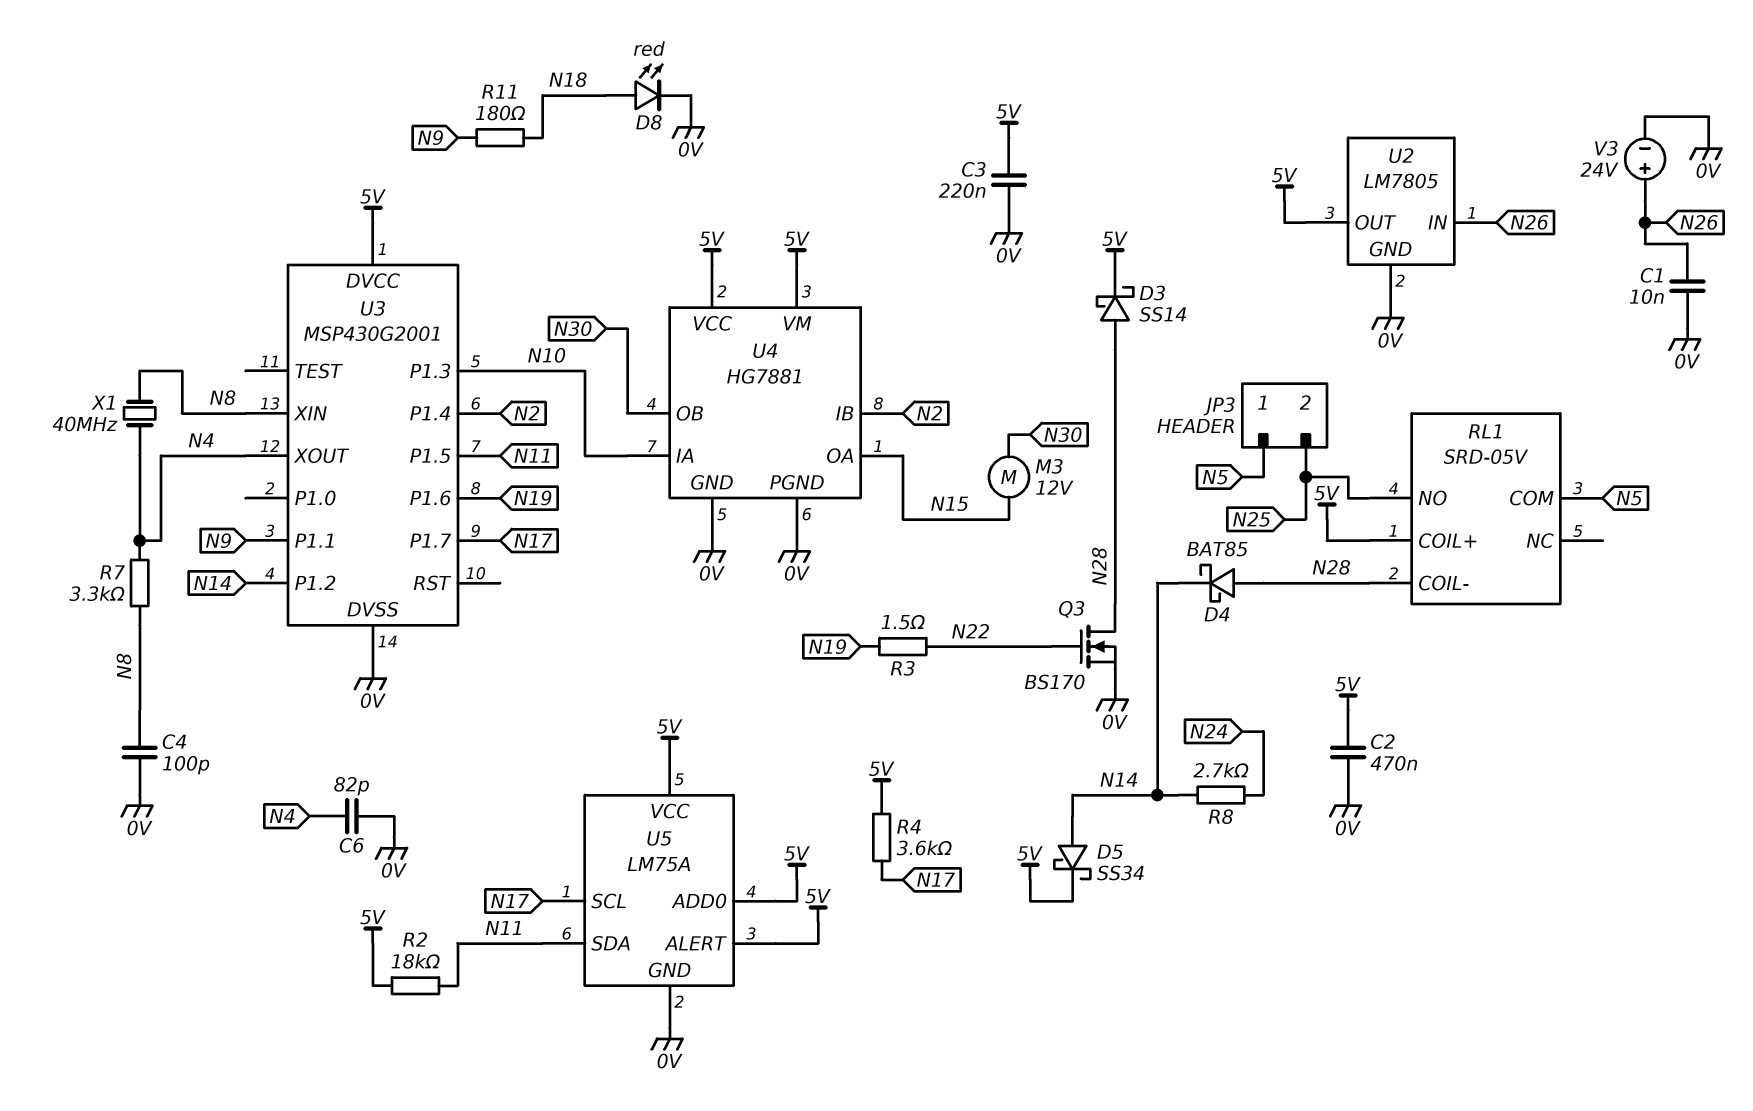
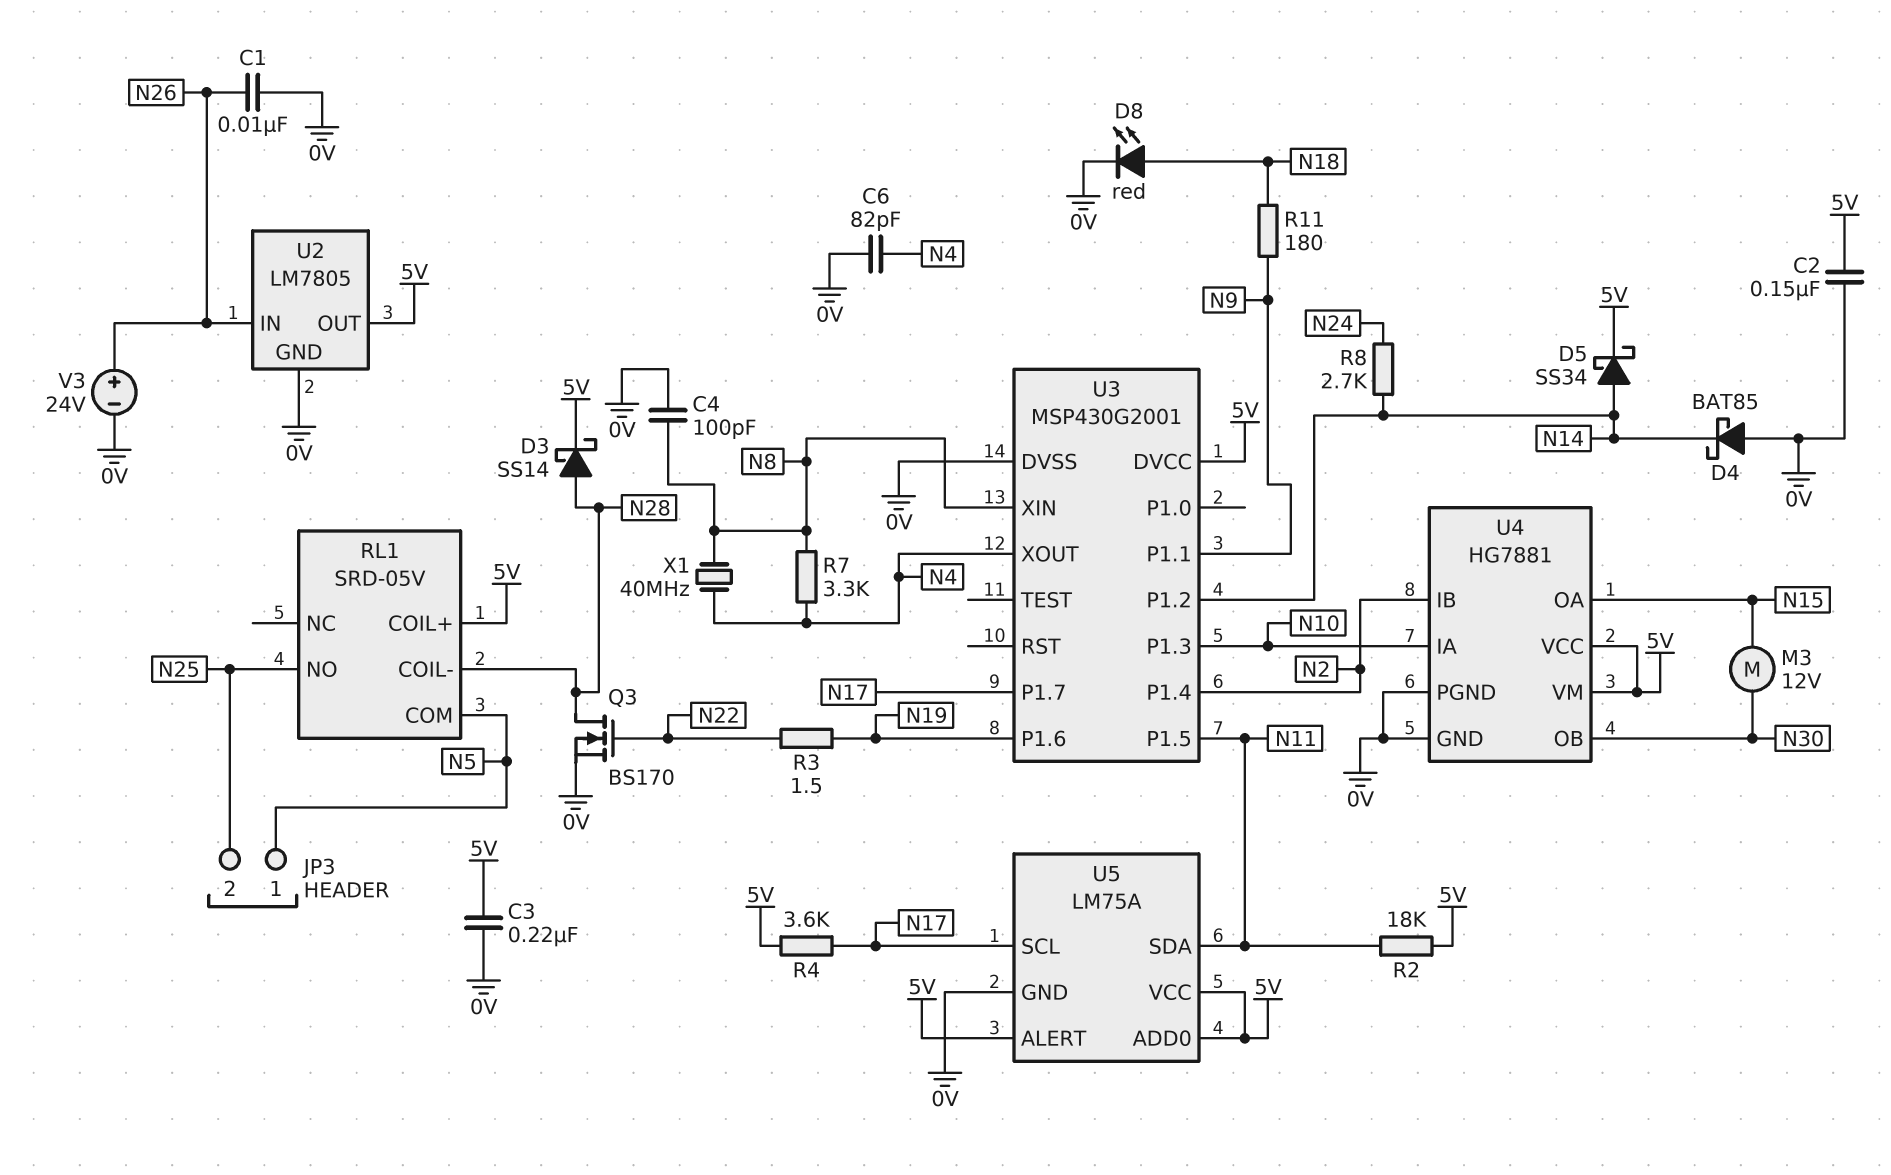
C2: 470nF (0V, 5V) -> 150nF (0V, 5V)
D4: schottky BAT85 (A N28, K N14) -> schottky BAT85 (A 0V, K N14)

